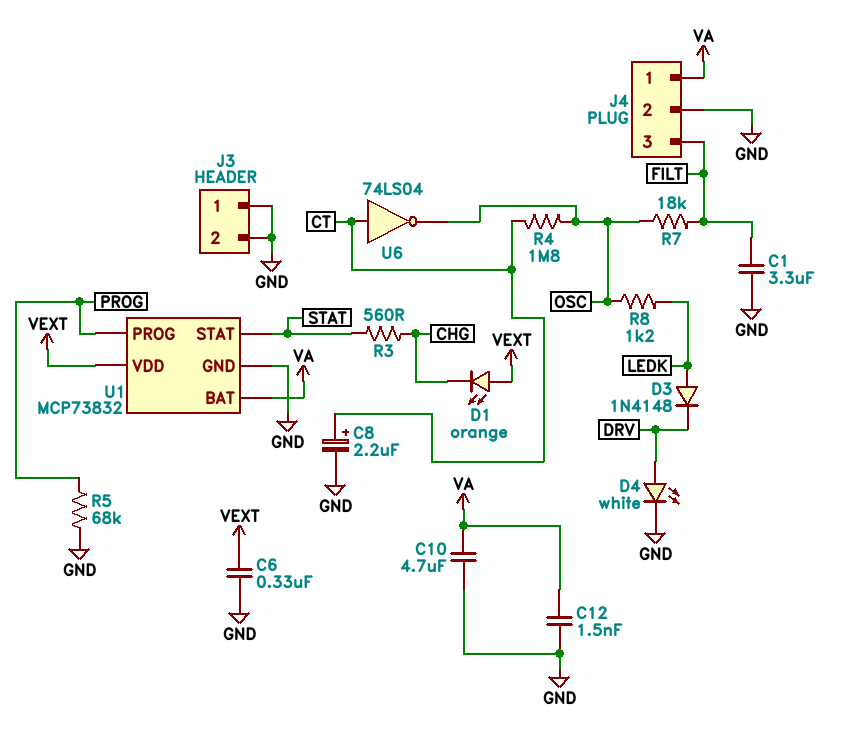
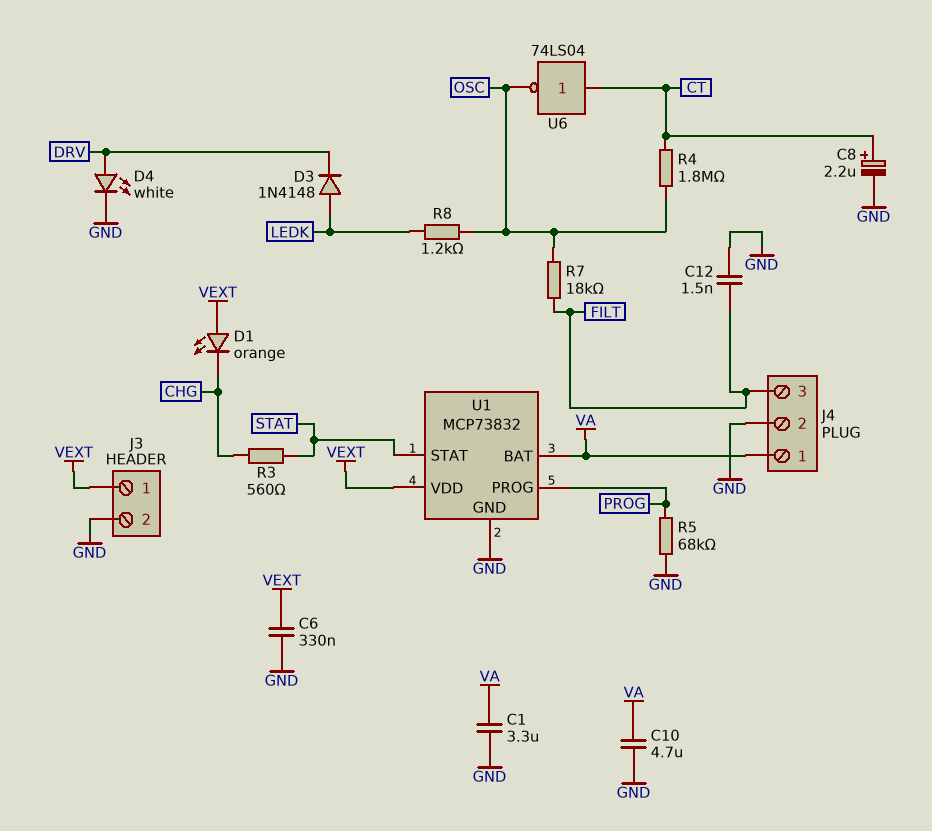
C1: 3.3uF (FILT, GND) -> 3.3uF (GND, VA)
C12: 1.5nF (GND, VA) -> 1.5nF (FILT, GND)
J3 pin 1: GND -> VEXT

